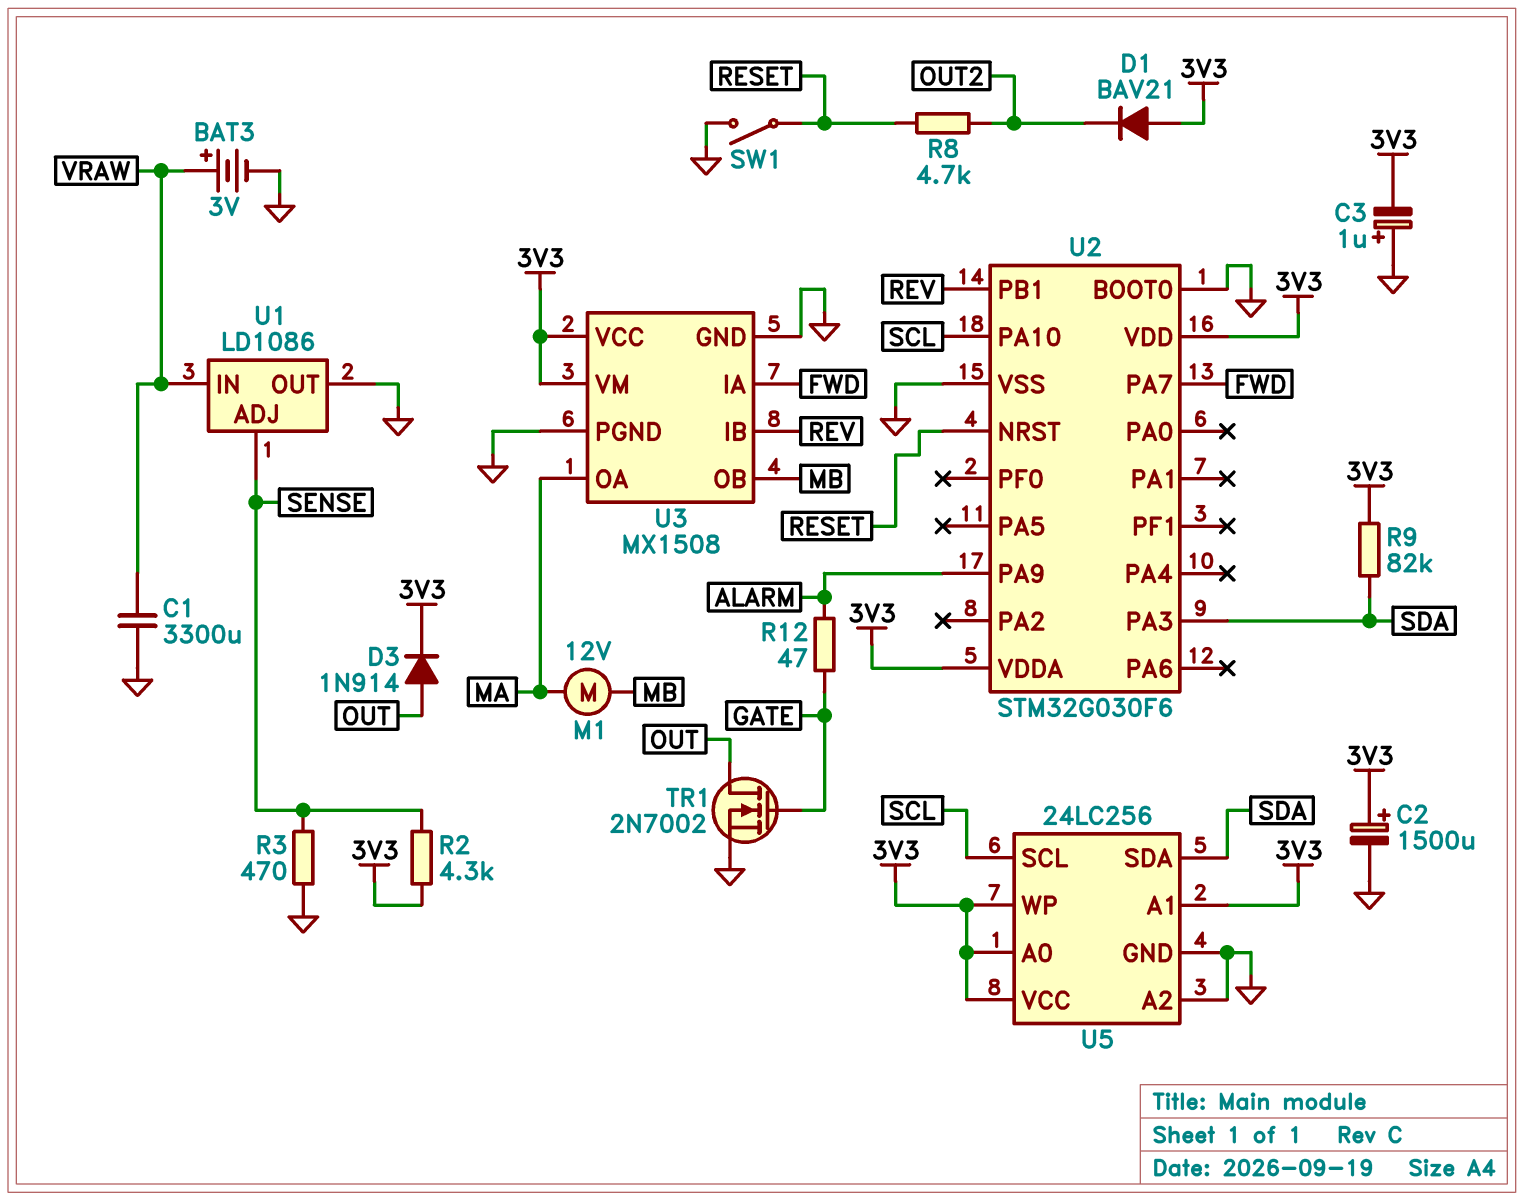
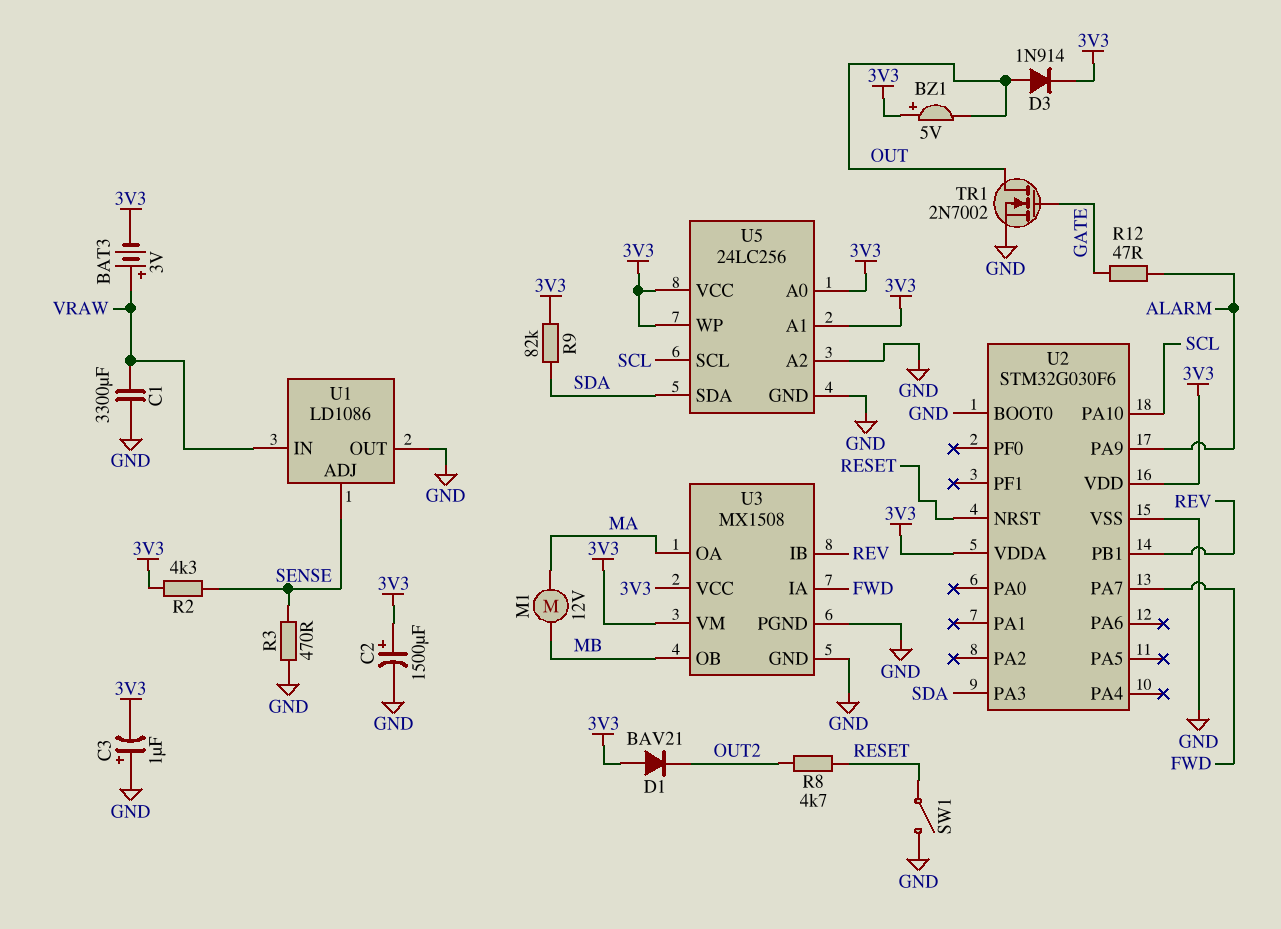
BAT3: 3V (plus VRAW, minus GND) -> 3V (plus VRAW, minus 3V3)
BZ1: none -> buzzer 5V (plus 3V3, minus OUT)

